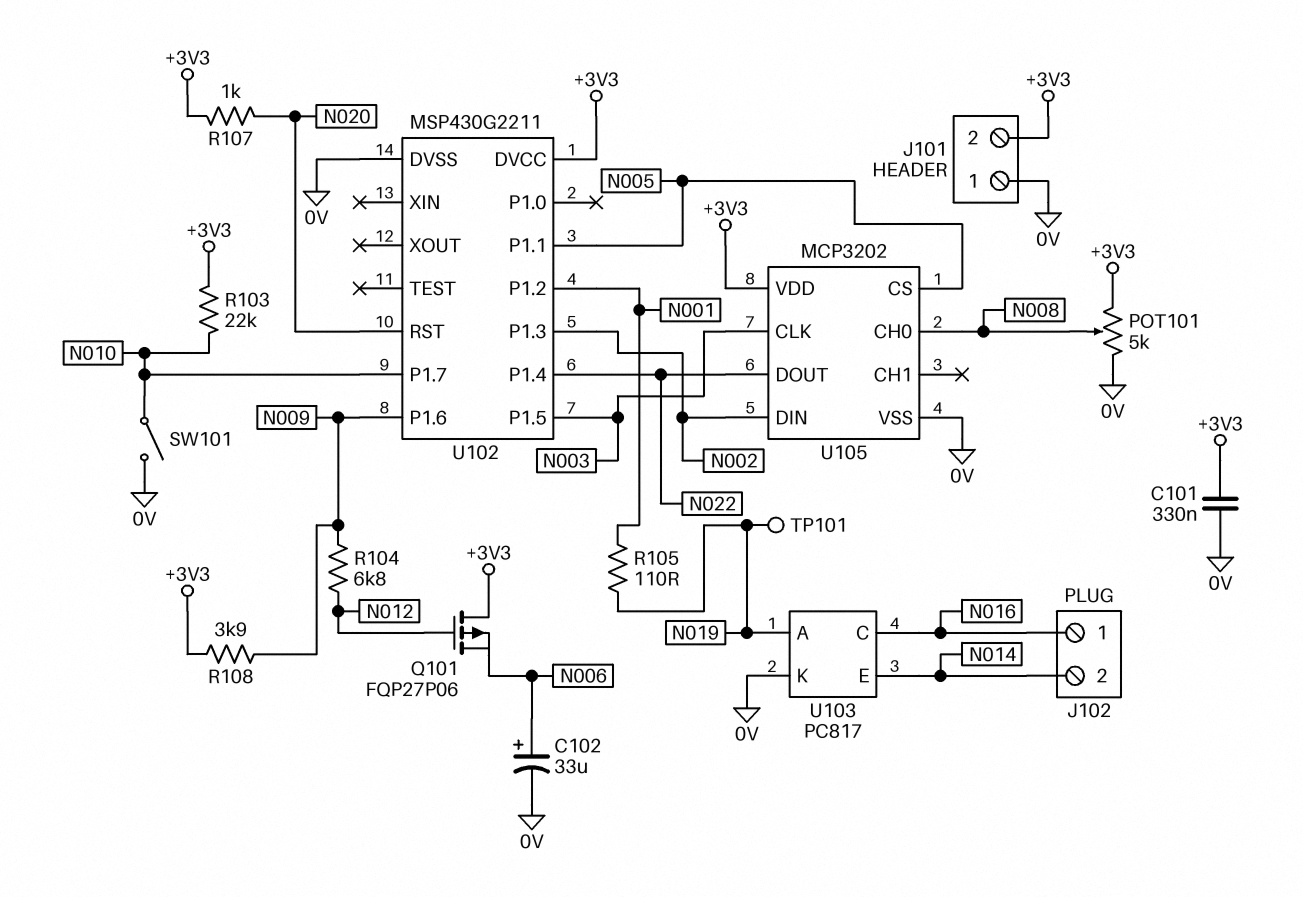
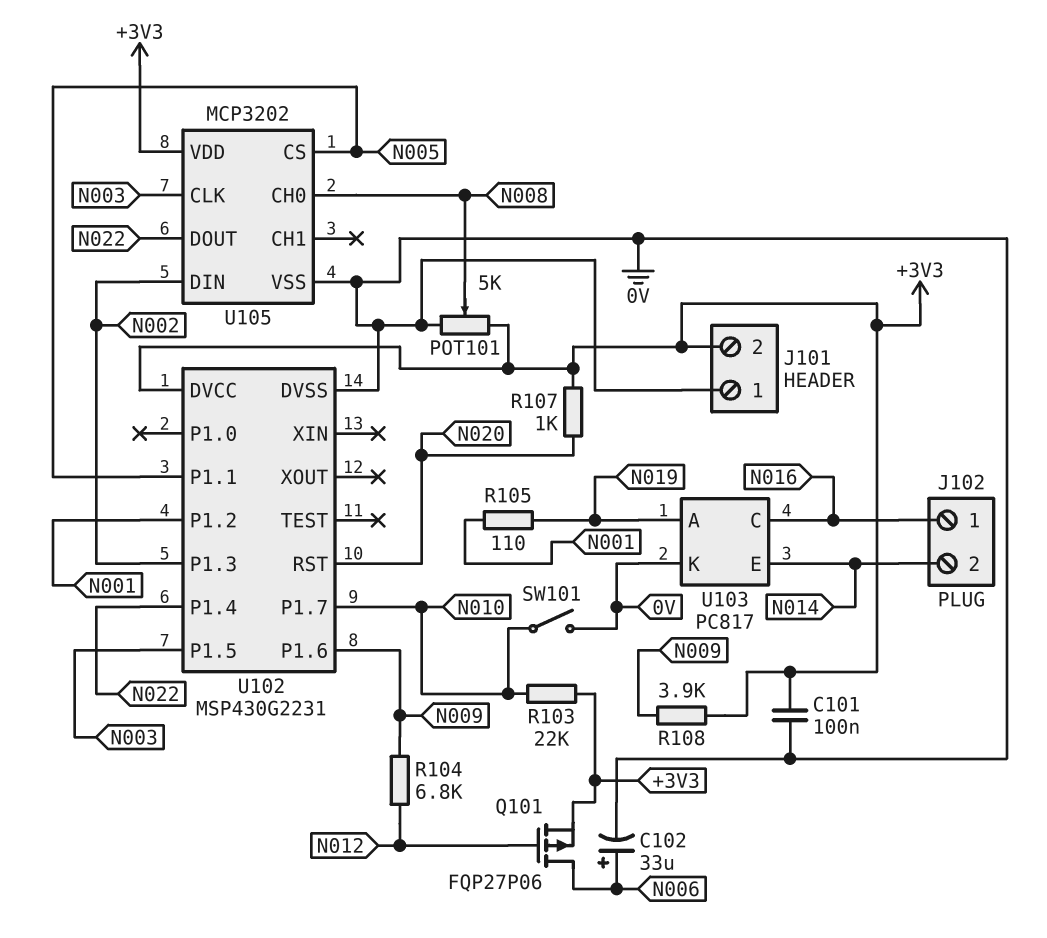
C101: 330nF (+3V3, 0V) -> 100nF (+3V3, 0V)
Q101: PMOS FQP27P06 (G N012, D +3V3, S N006) -> PMOS FQP27P06 (G N012, D N006, S +3V3)
TP101: test point (N019) -> none
U102: MSP430G2211 -> MSP430G2231

